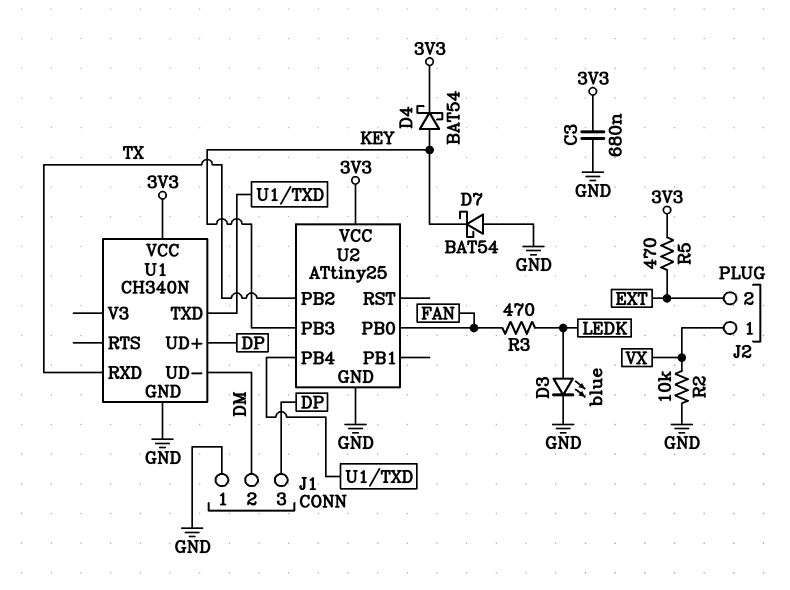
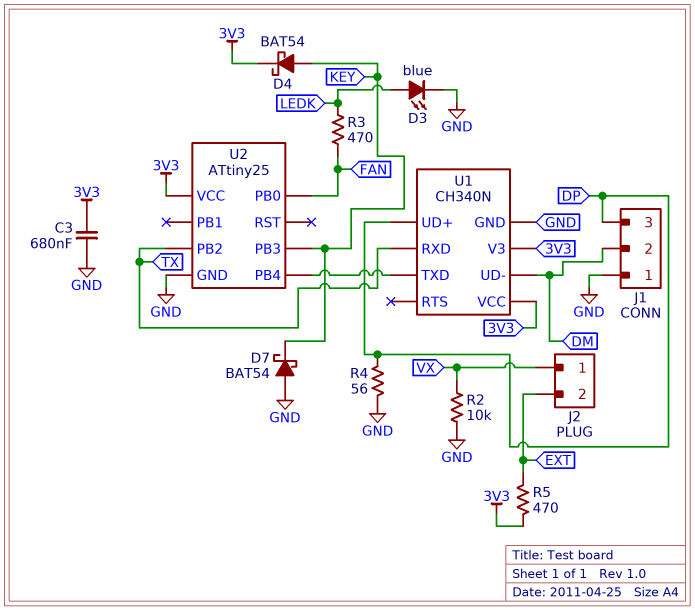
R4: none -> 56 (DP, GND)
U1 pin V3: none -> 3V3

